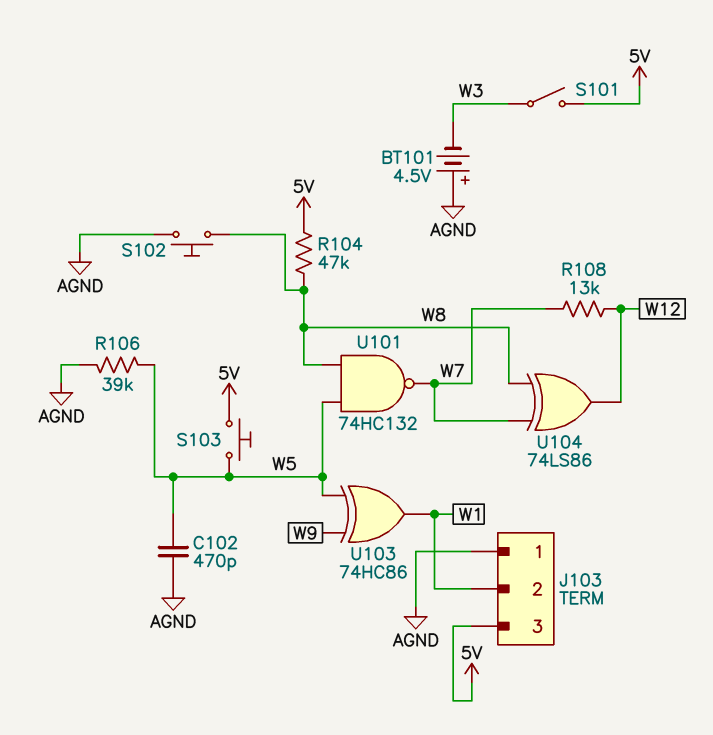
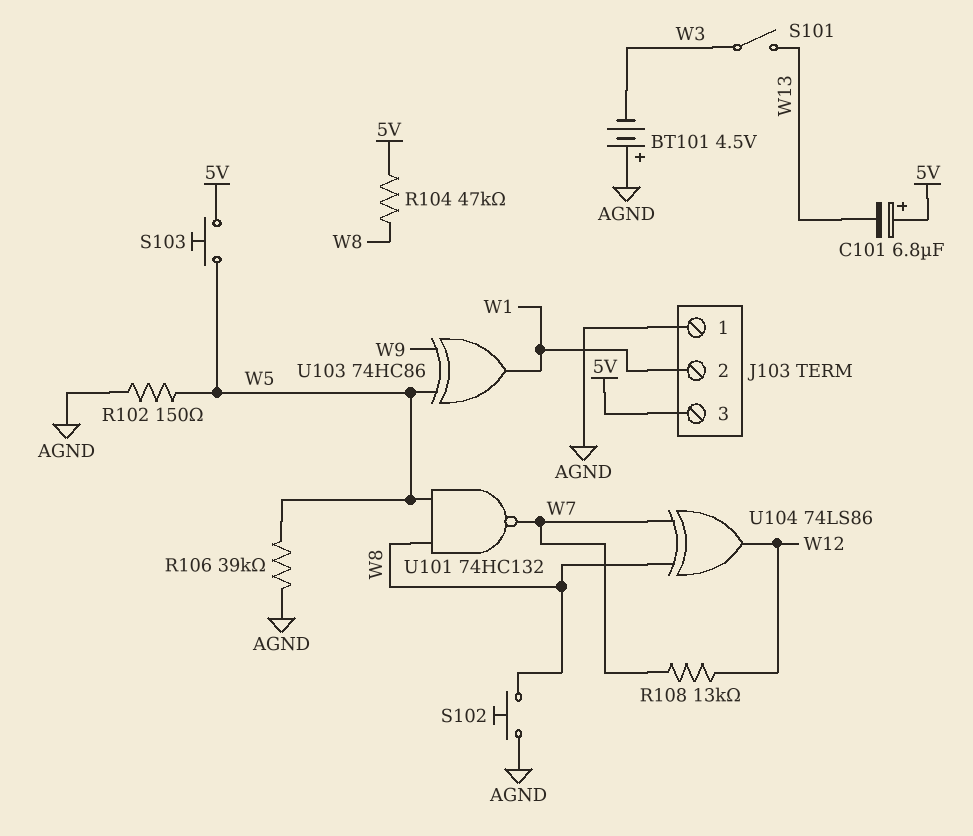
C101: none -> 6.8uF (plus 5V, minus W13)
C102: 470pF (AGND, W5) -> none
R102: none -> 150 (AGND, W5)
S101: switch (5V, W3) -> switch (W3, W13)

